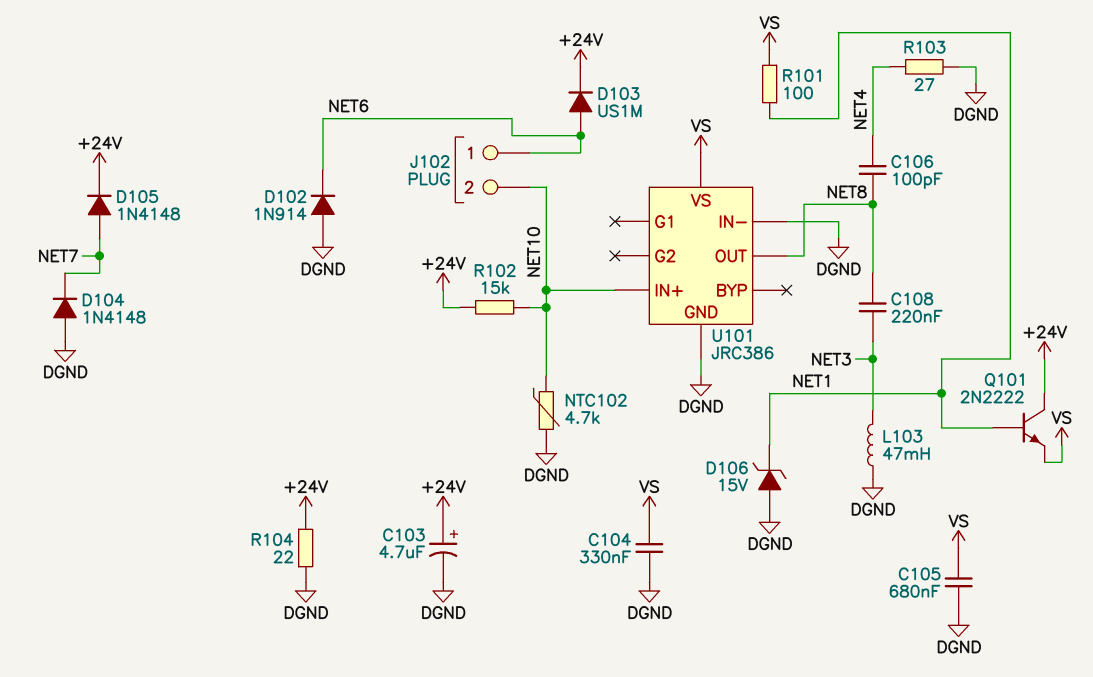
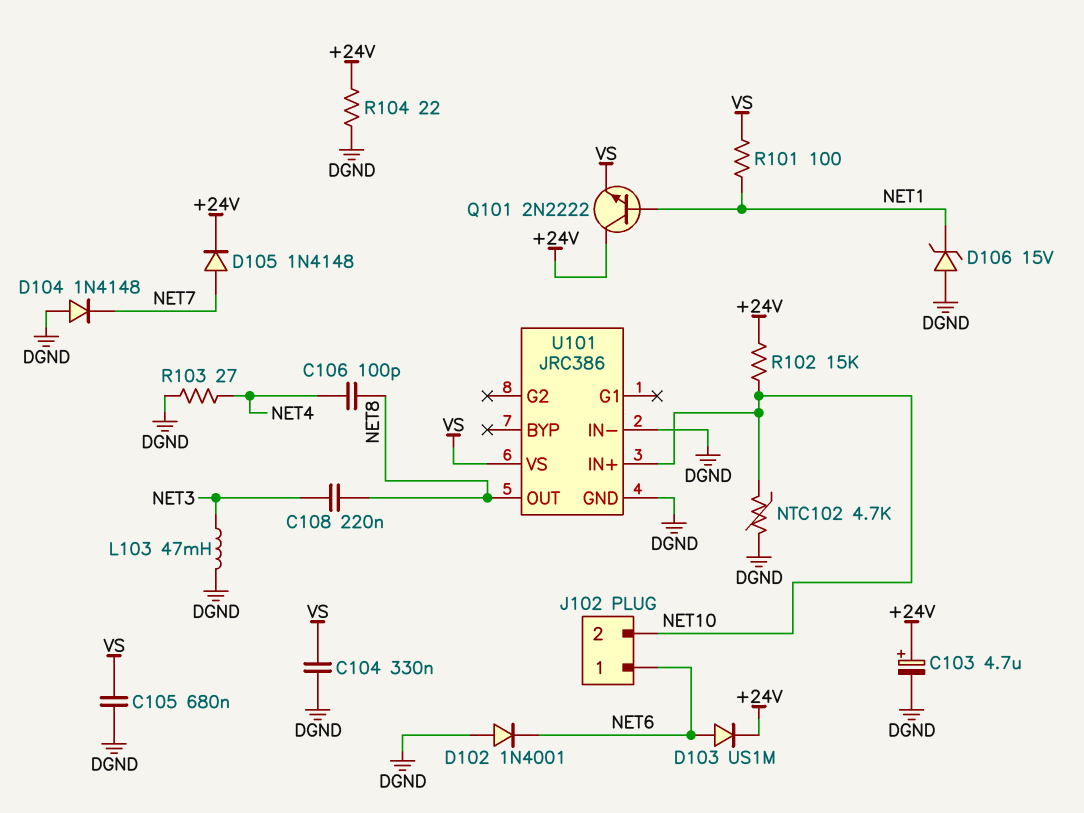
D102: diode 1N914 (A DGND, K NET6) -> diode 1N4001 (A DGND, K NET6)

